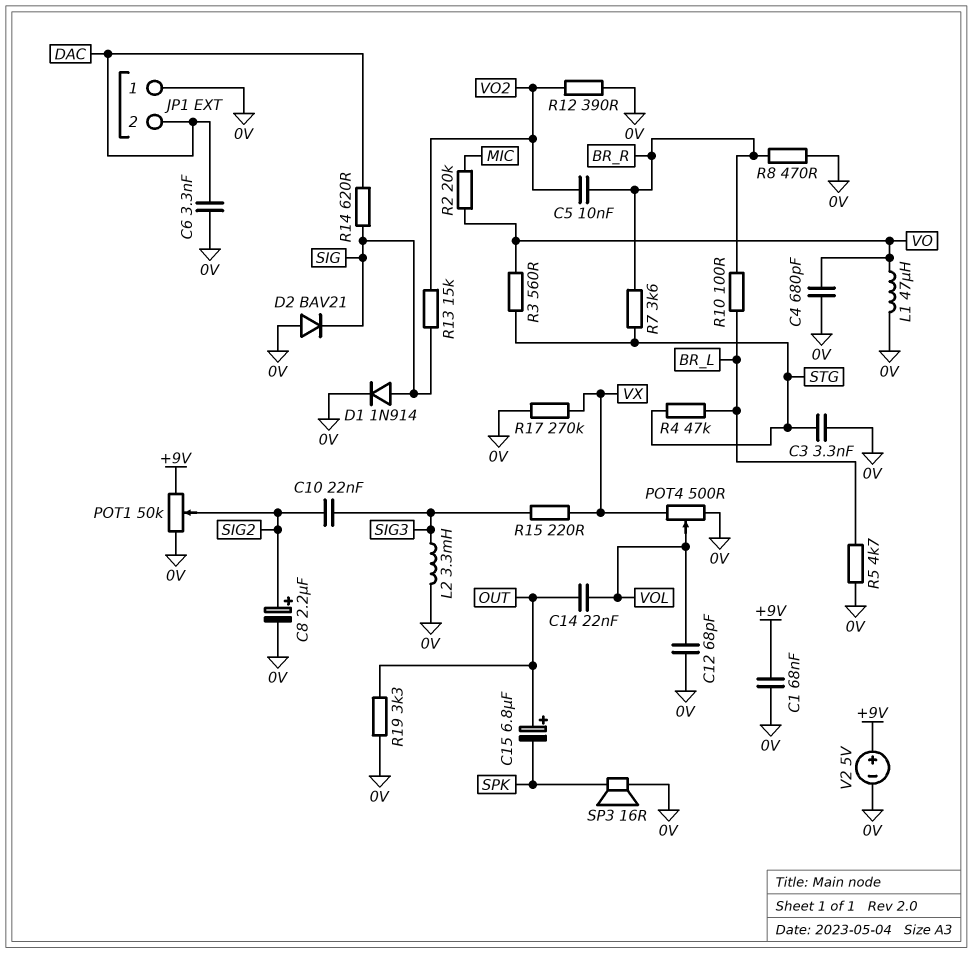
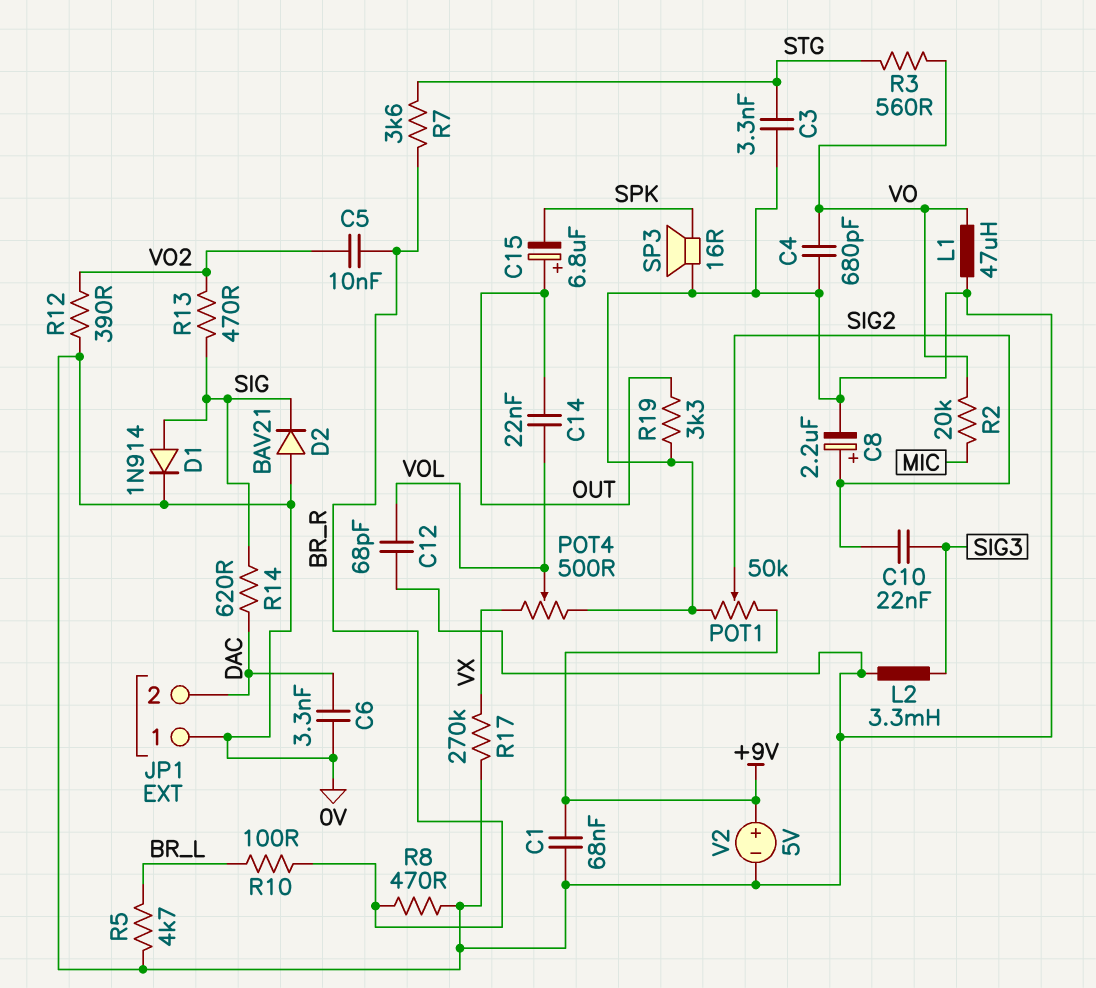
R4: 47k (BR_L, STG) -> none
R13: 15k (SIG, VO2) -> 470 (SIG, VO2)
R15: 220 (SIG3, VX) -> none

